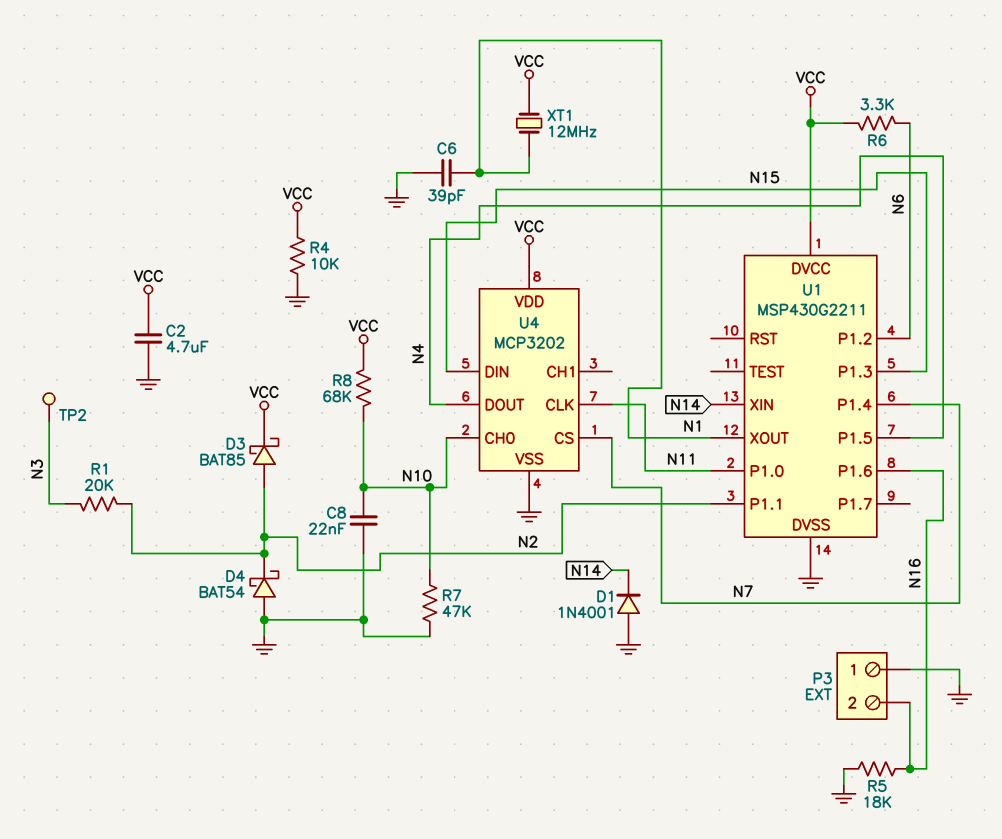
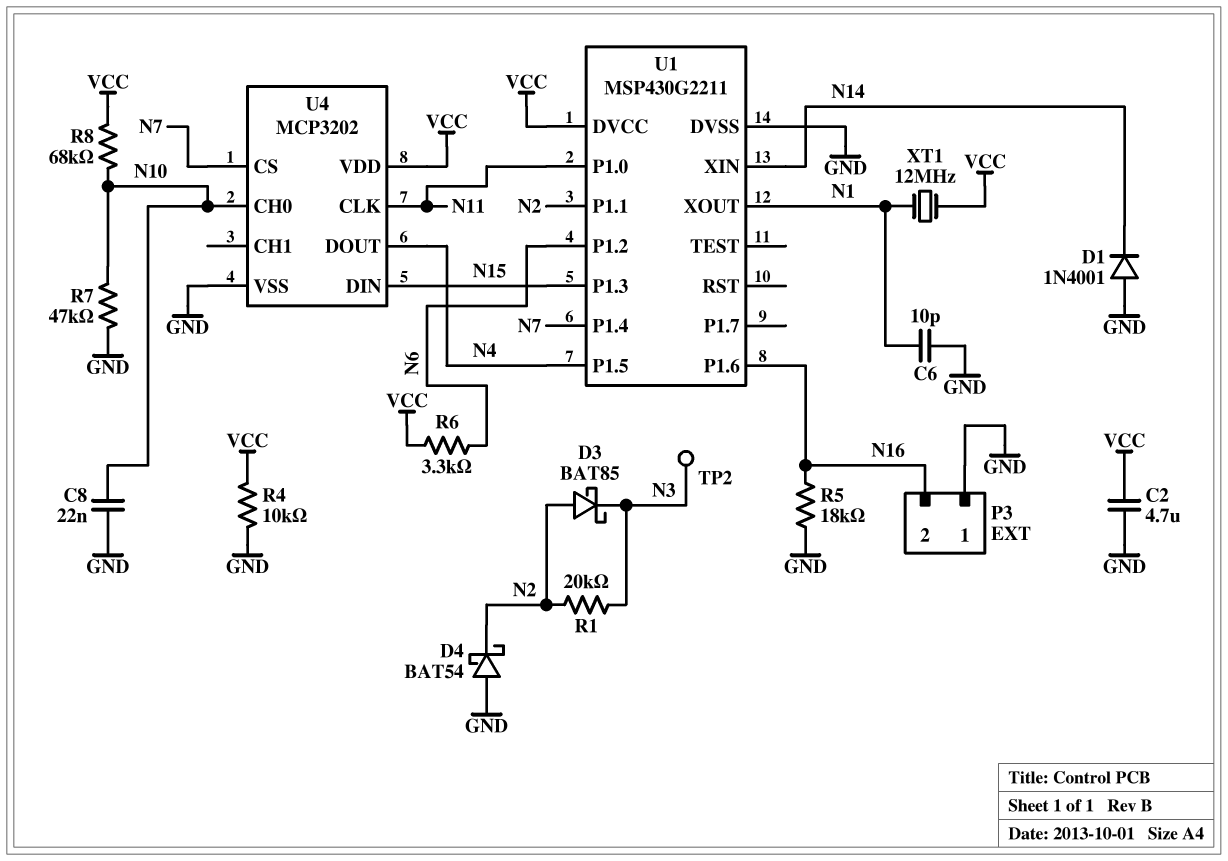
C6: 39pF (GND, N1) -> 10pF (GND, N1)
D3: schottky BAT85 (A N2, K VCC) -> schottky BAT85 (A N2, K N3)

